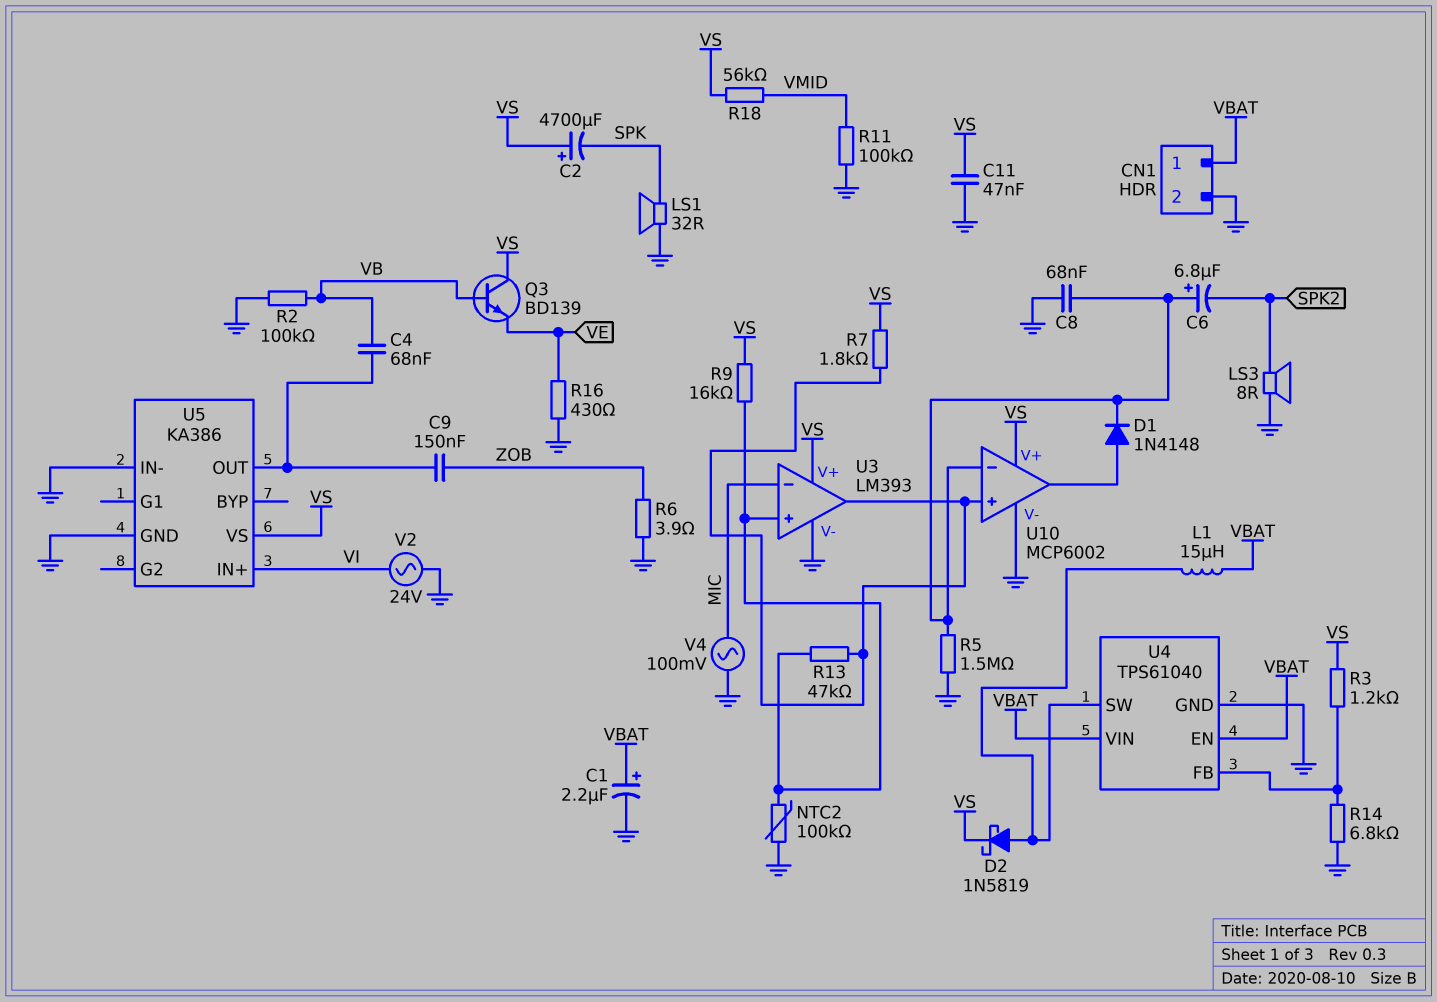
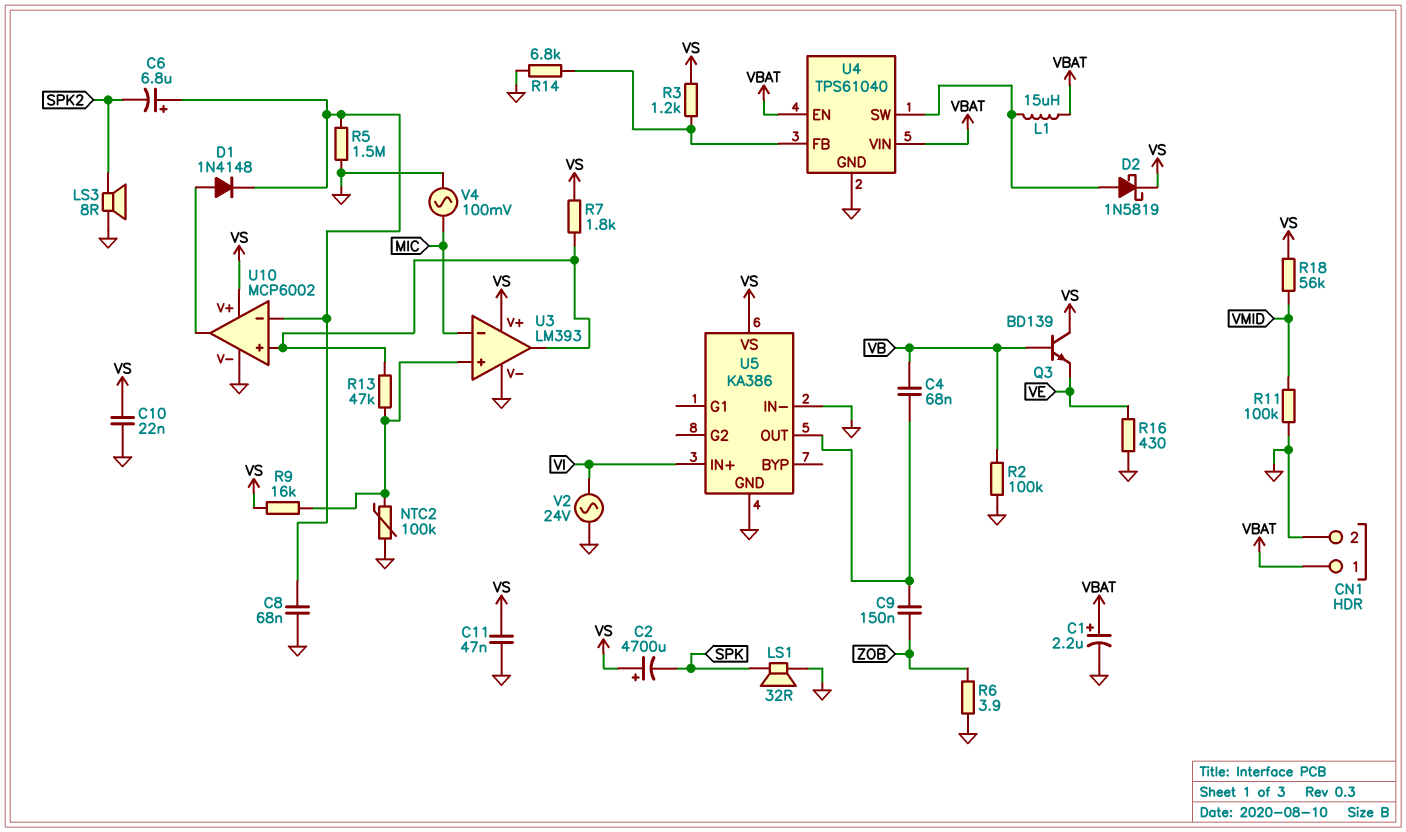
C10: none -> 22nF (GND, VS)

